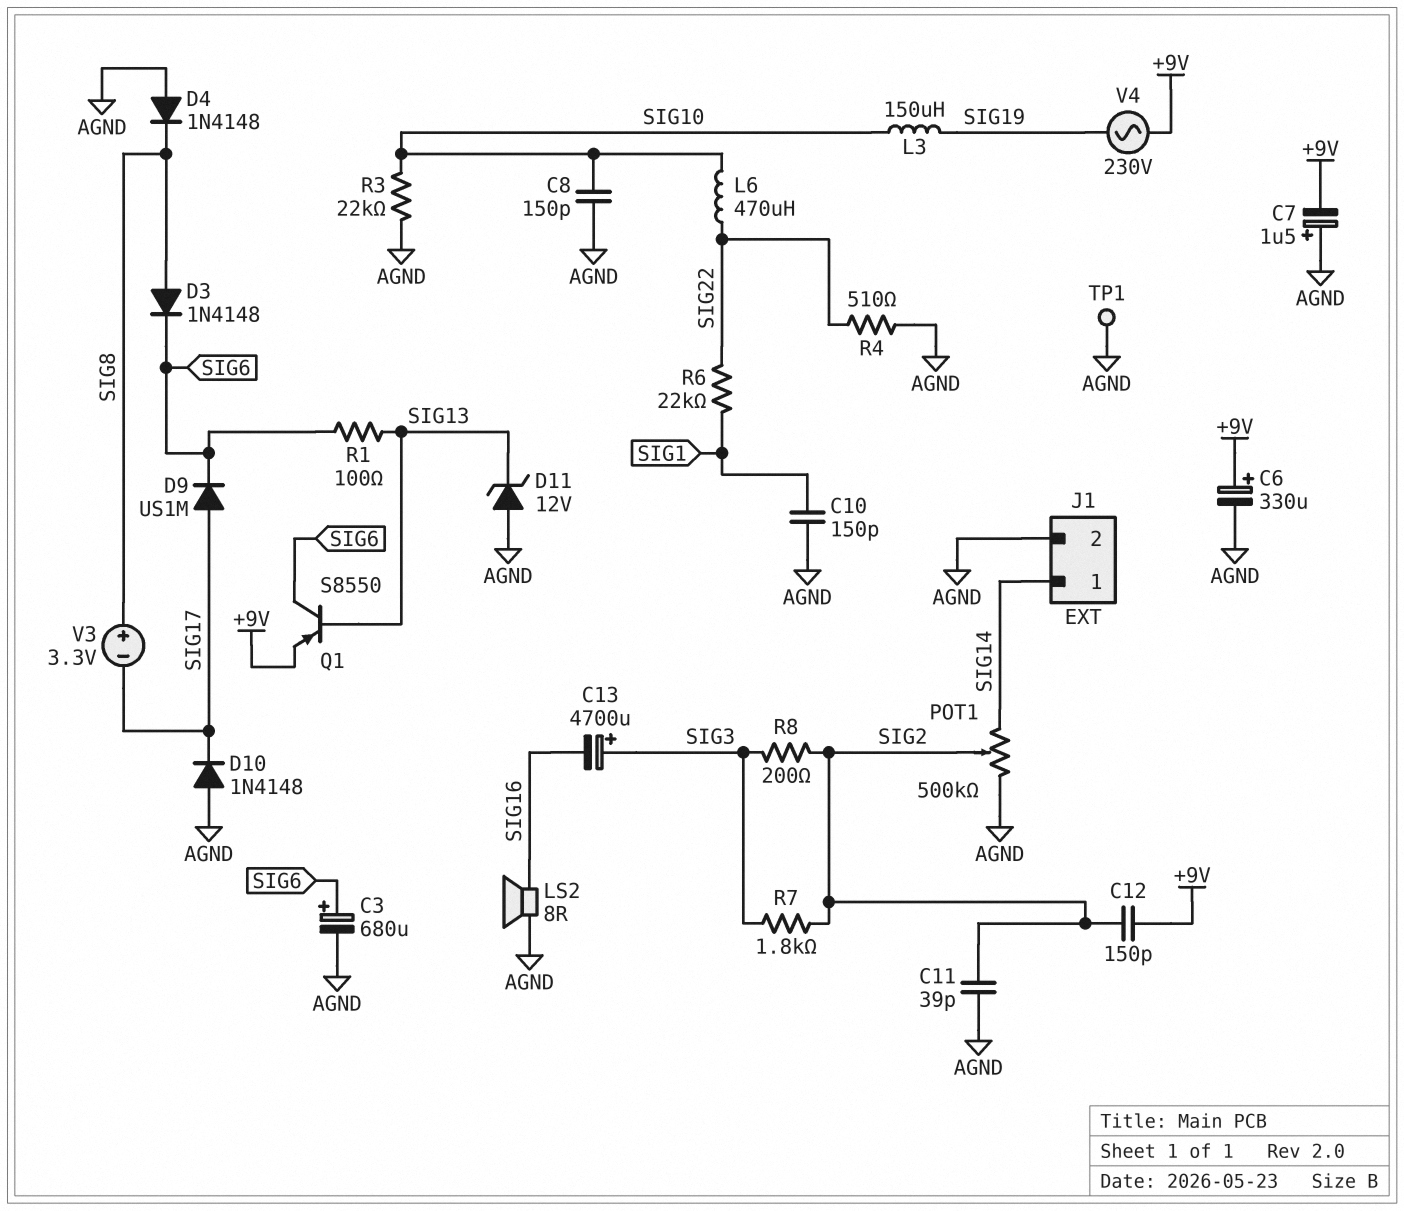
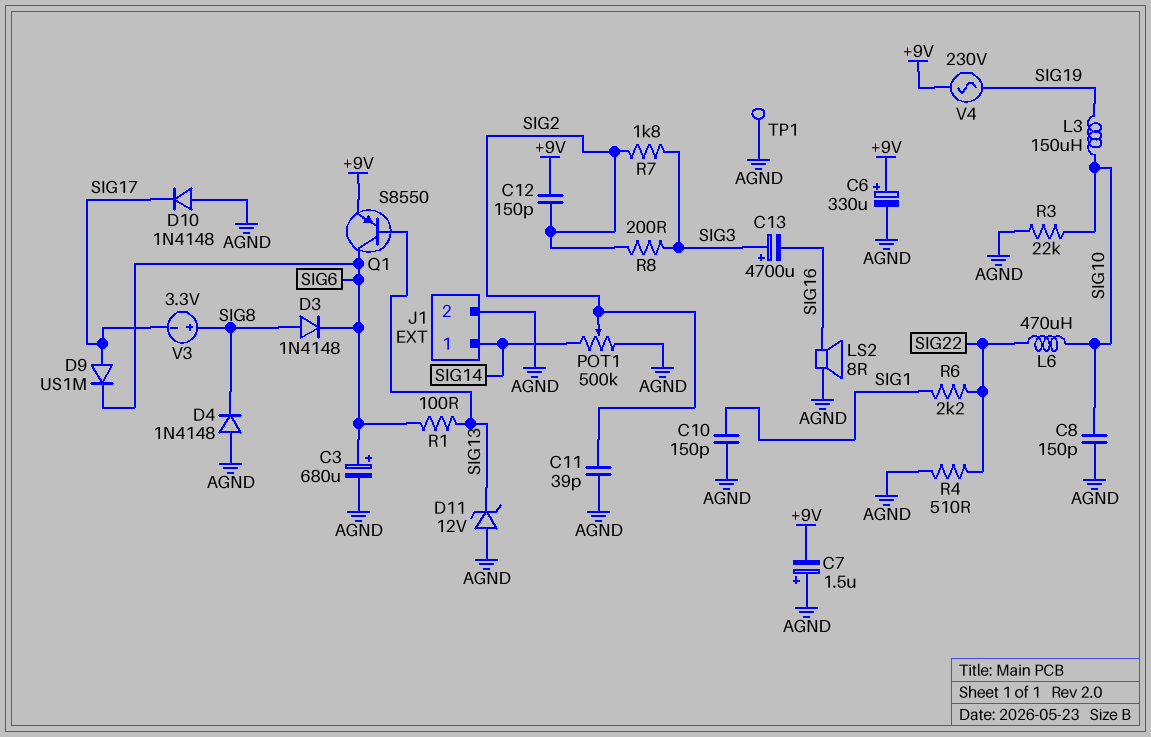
R6: 22k (SIG1, SIG22) -> 2.2k (SIG1, SIG22)

